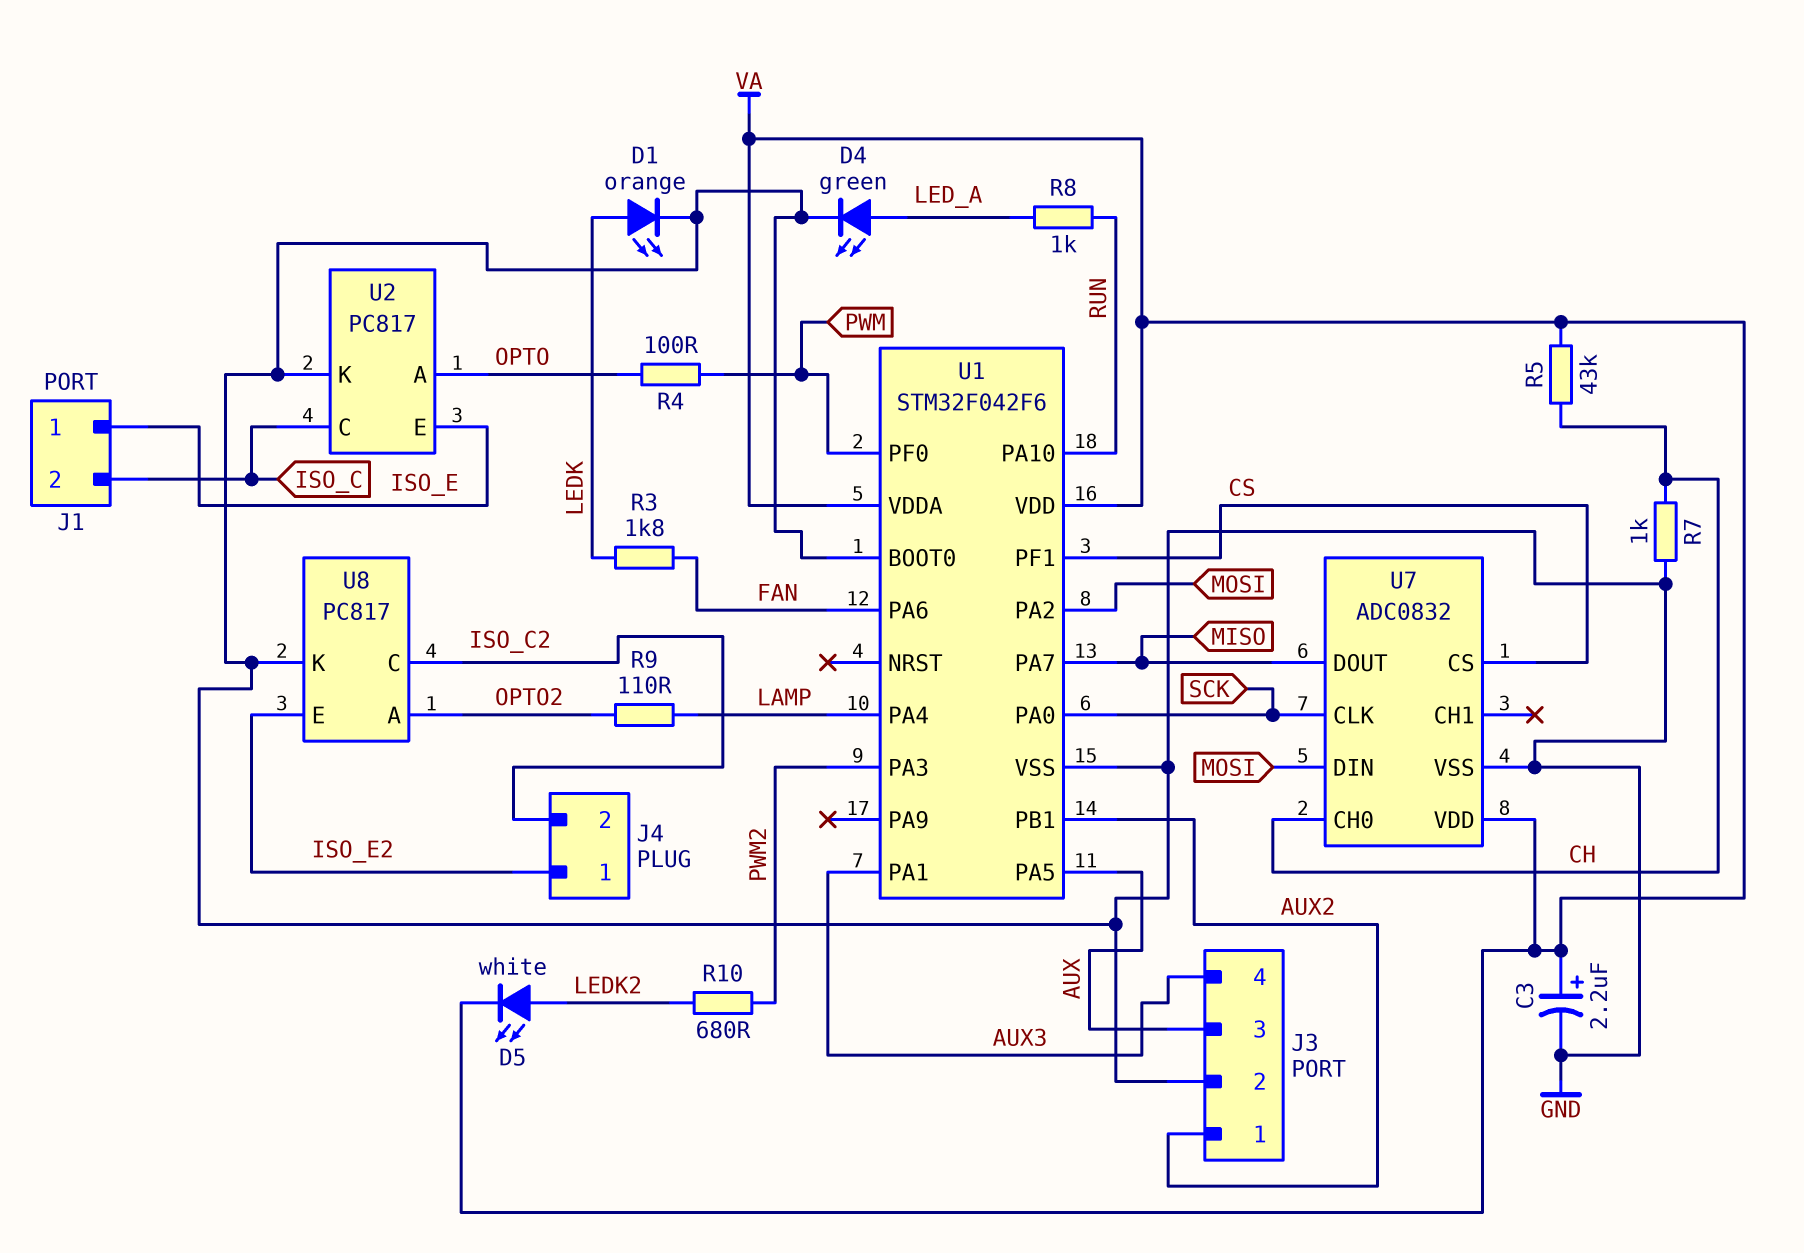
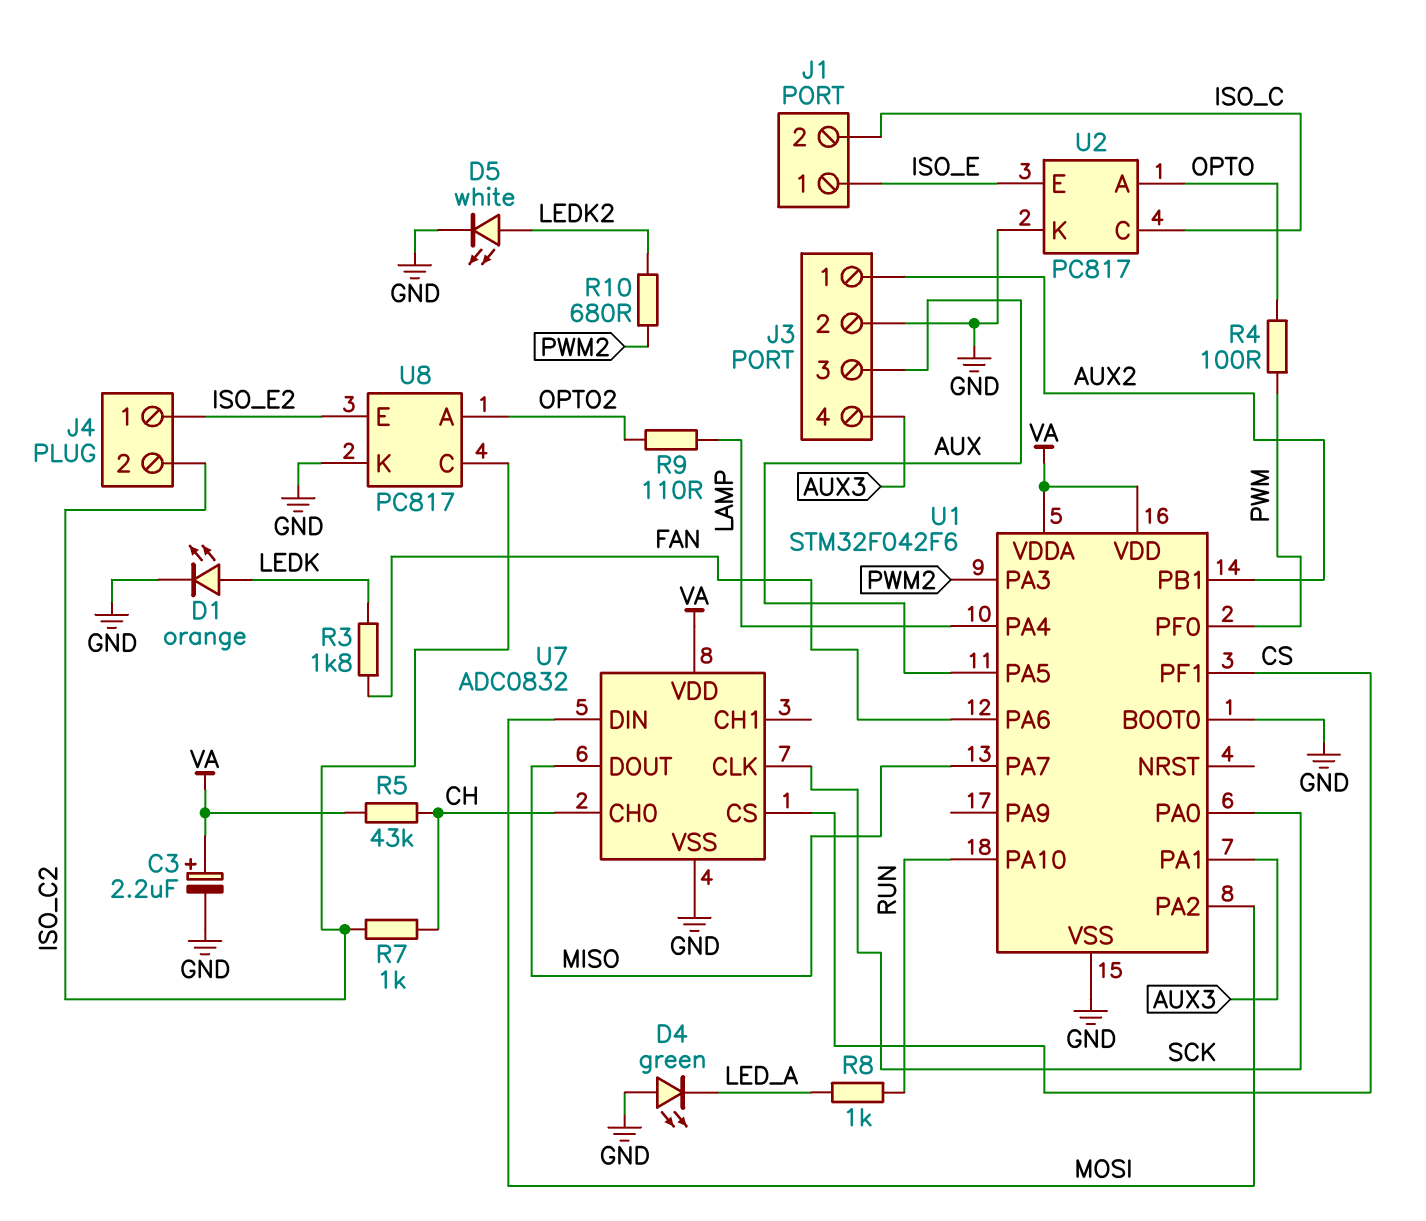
D4: LED green (A LED_A, K GND) -> LED green (A GND, K LED_A)
D5: LED white (A LEDK2, K VA) -> LED white (A LEDK2, K GND)
R7: 1k (CH, GND) -> 1k (CH, ISO_C2)

